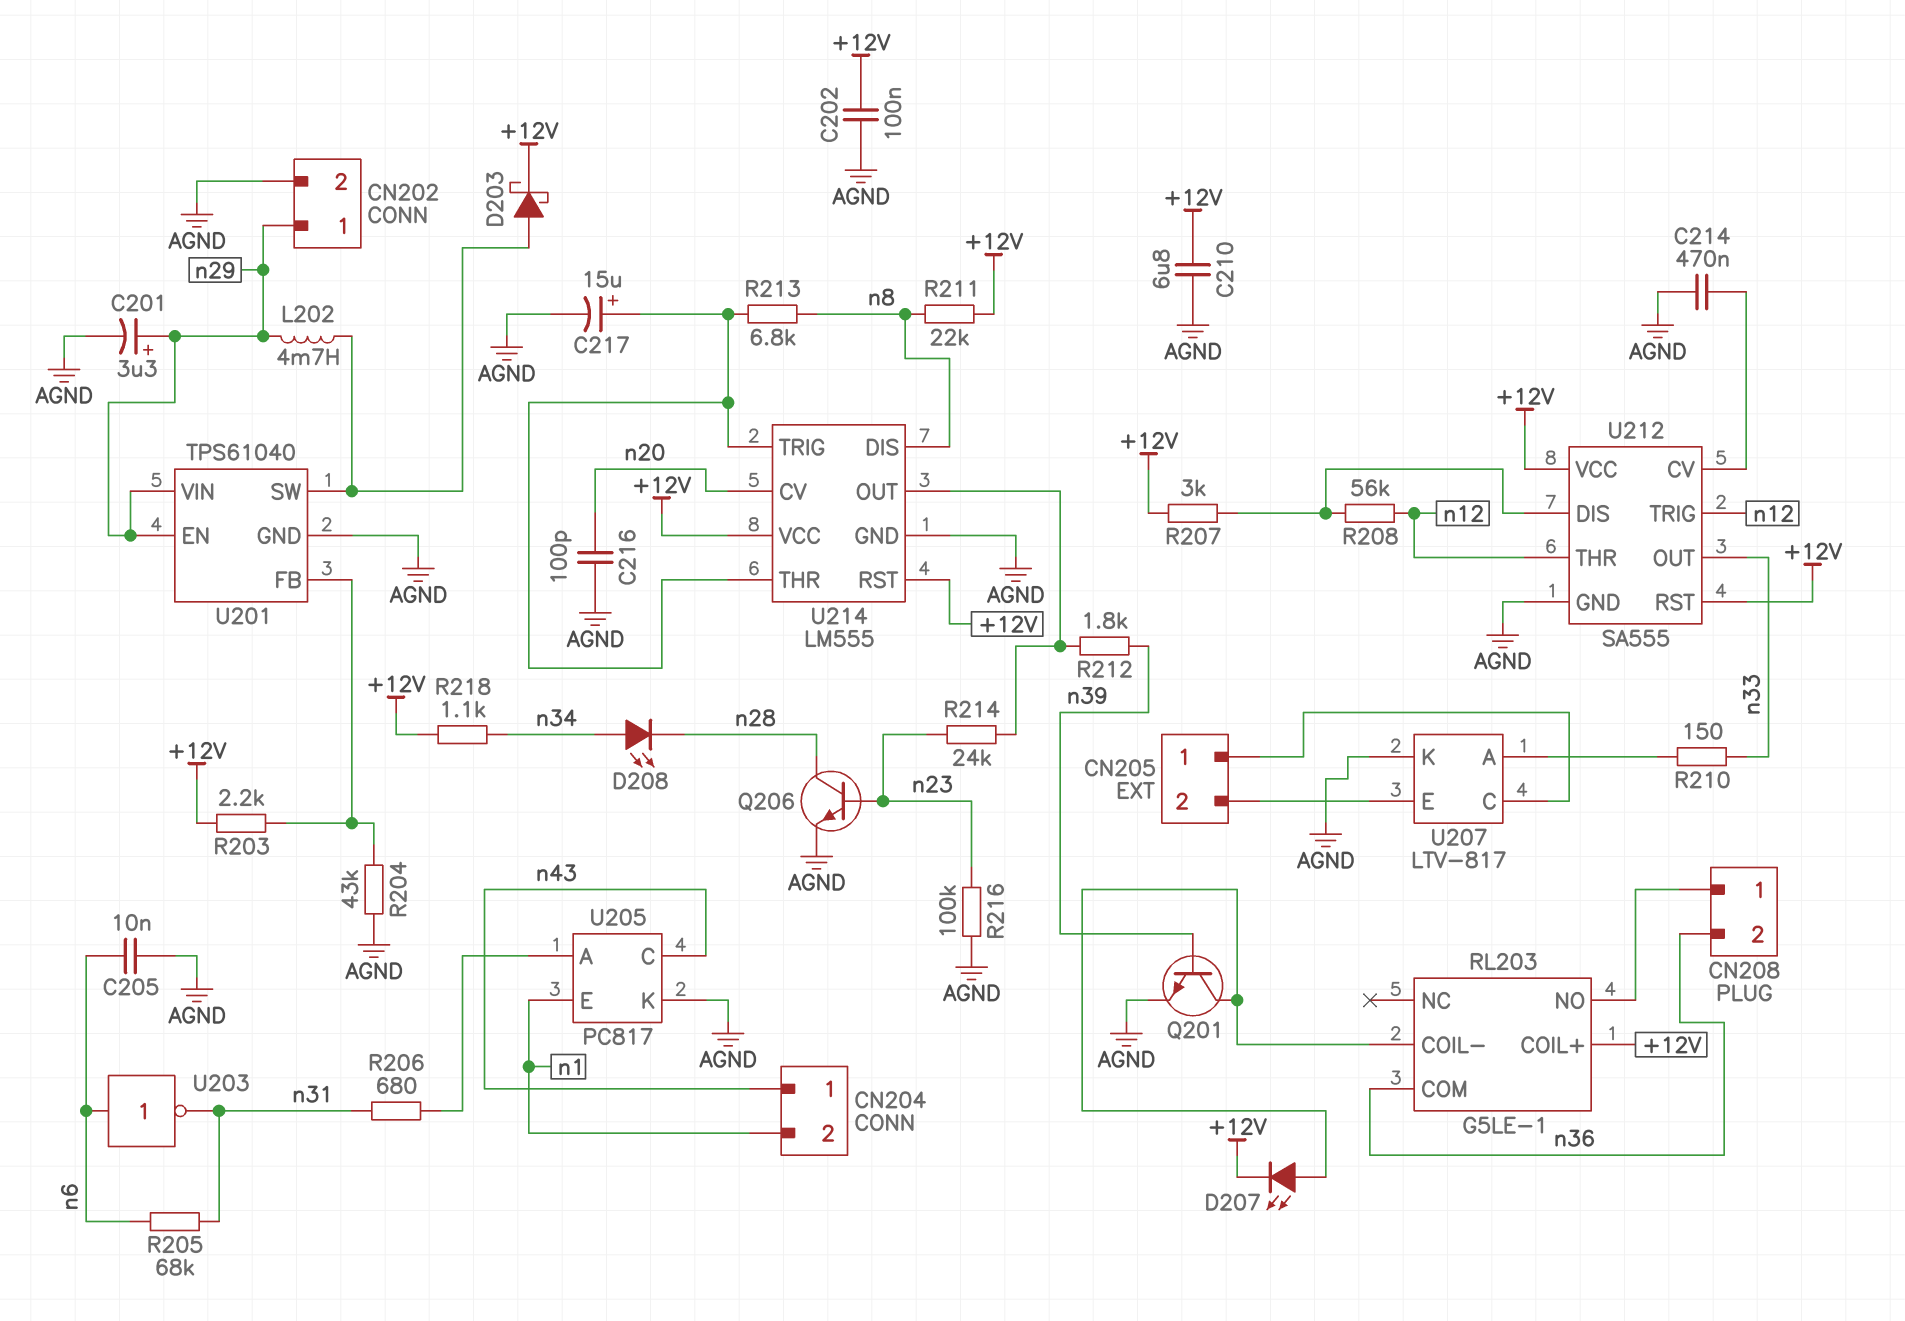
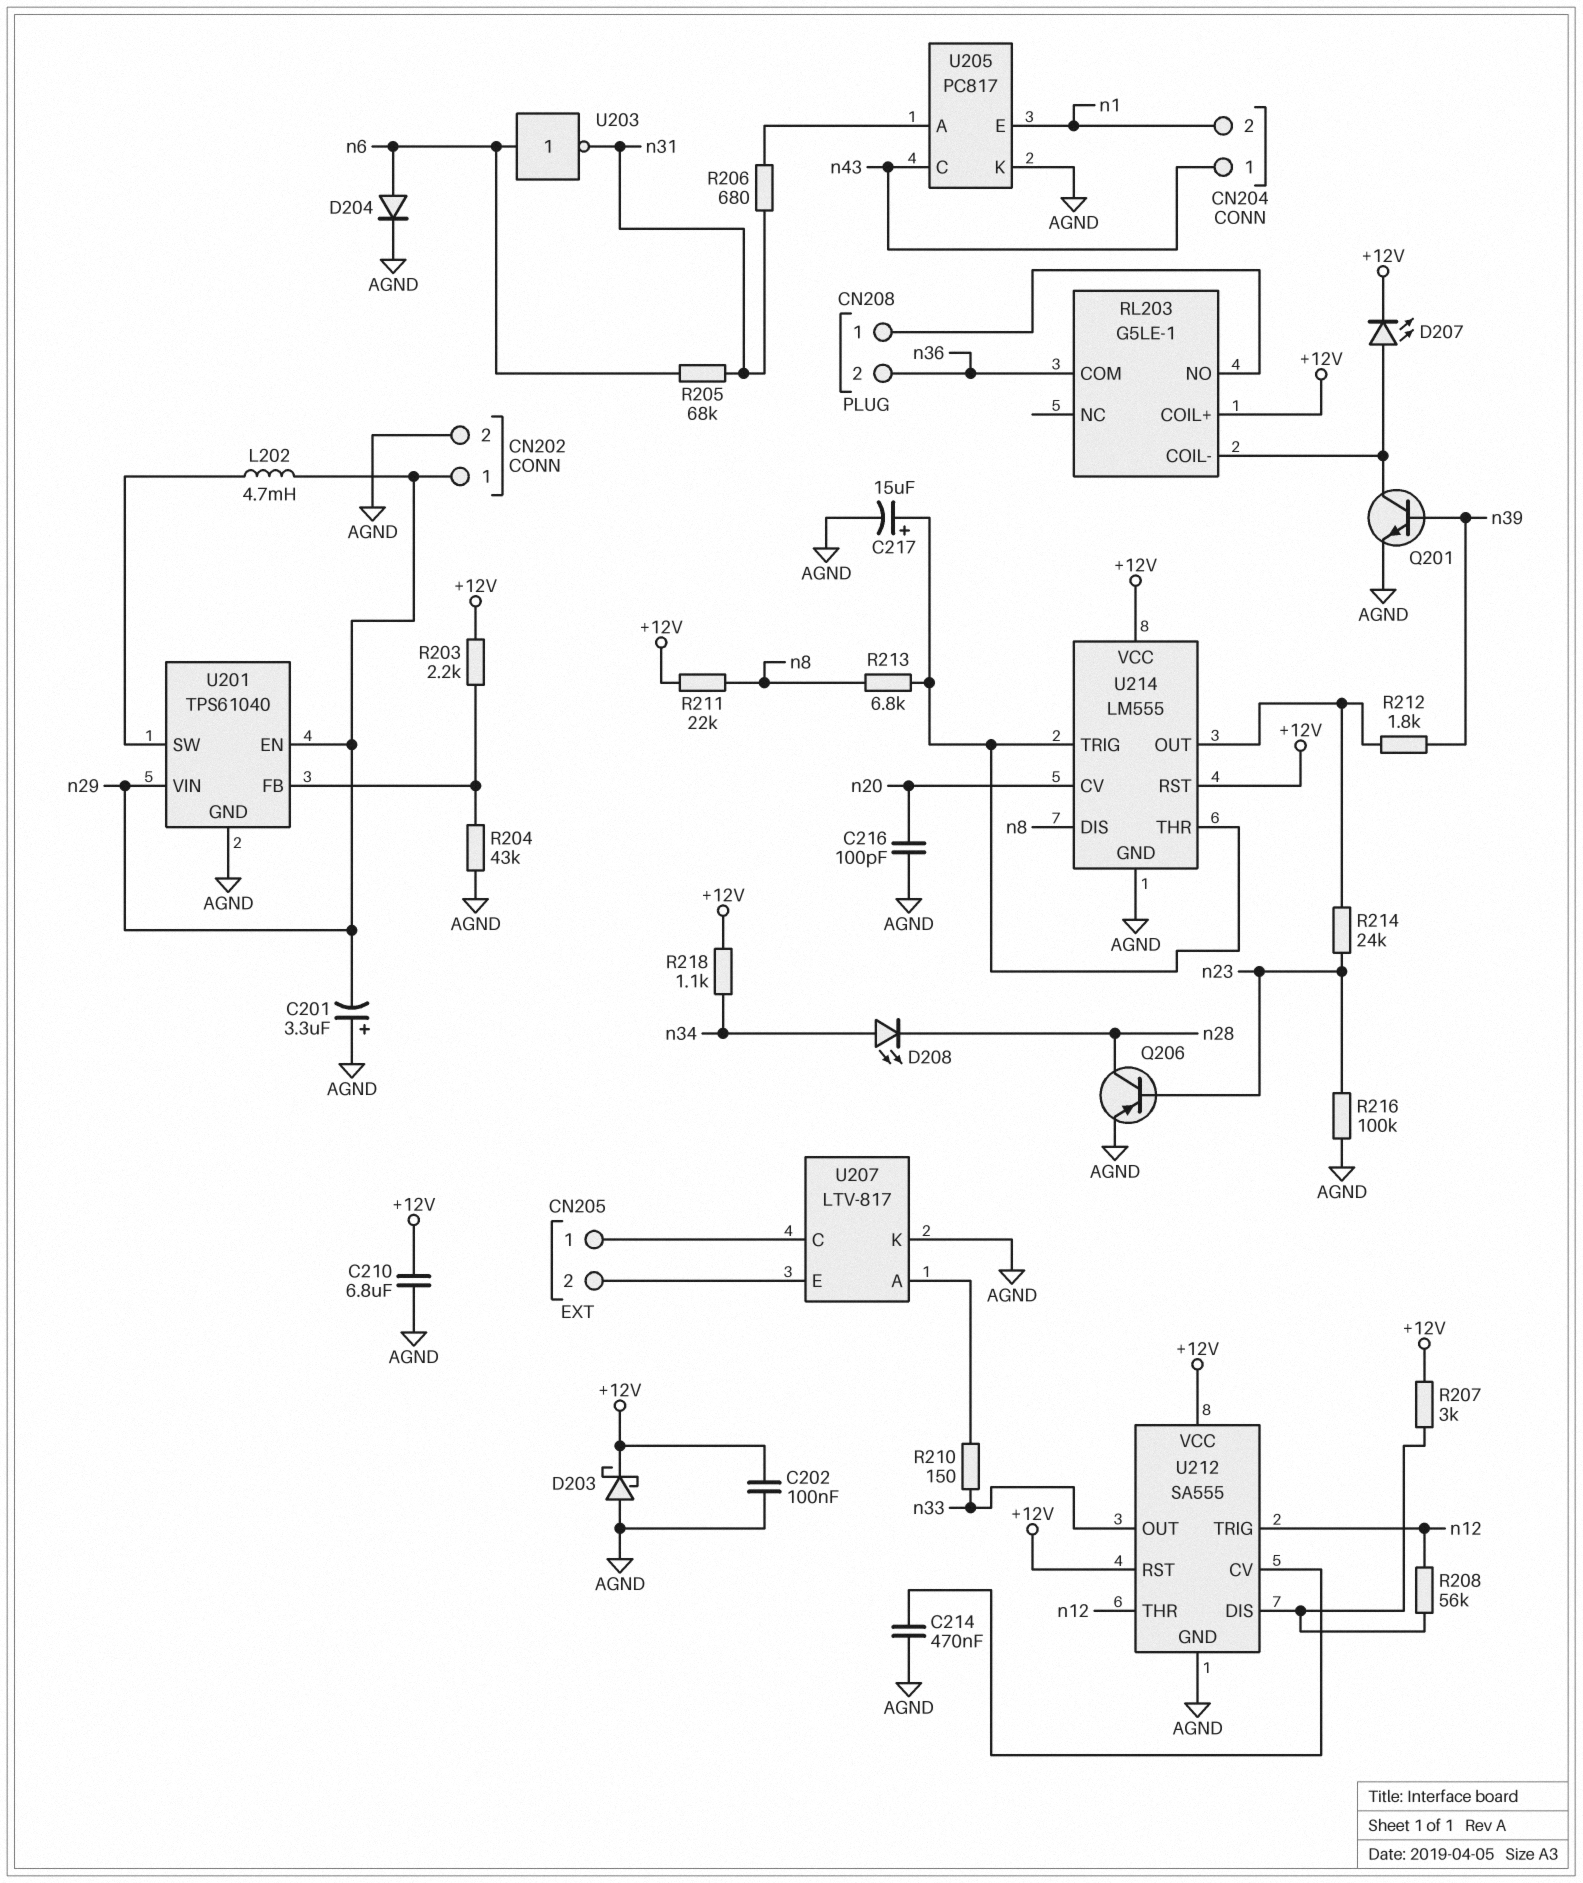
C201: 3.3uF (plus n29, minus AGND) -> 3.3uF (plus AGND, minus n29)
C205: 10nF (AGND, n6) -> none
D203: schottky (A U201/SW, K +12V) -> schottky (A AGND, K +12V)
D204: none -> diode (A n6, K AGND)
Q206: NPN (B n23, C n28, E AGND) -> PNP (B n23, C n28, E AGND)

